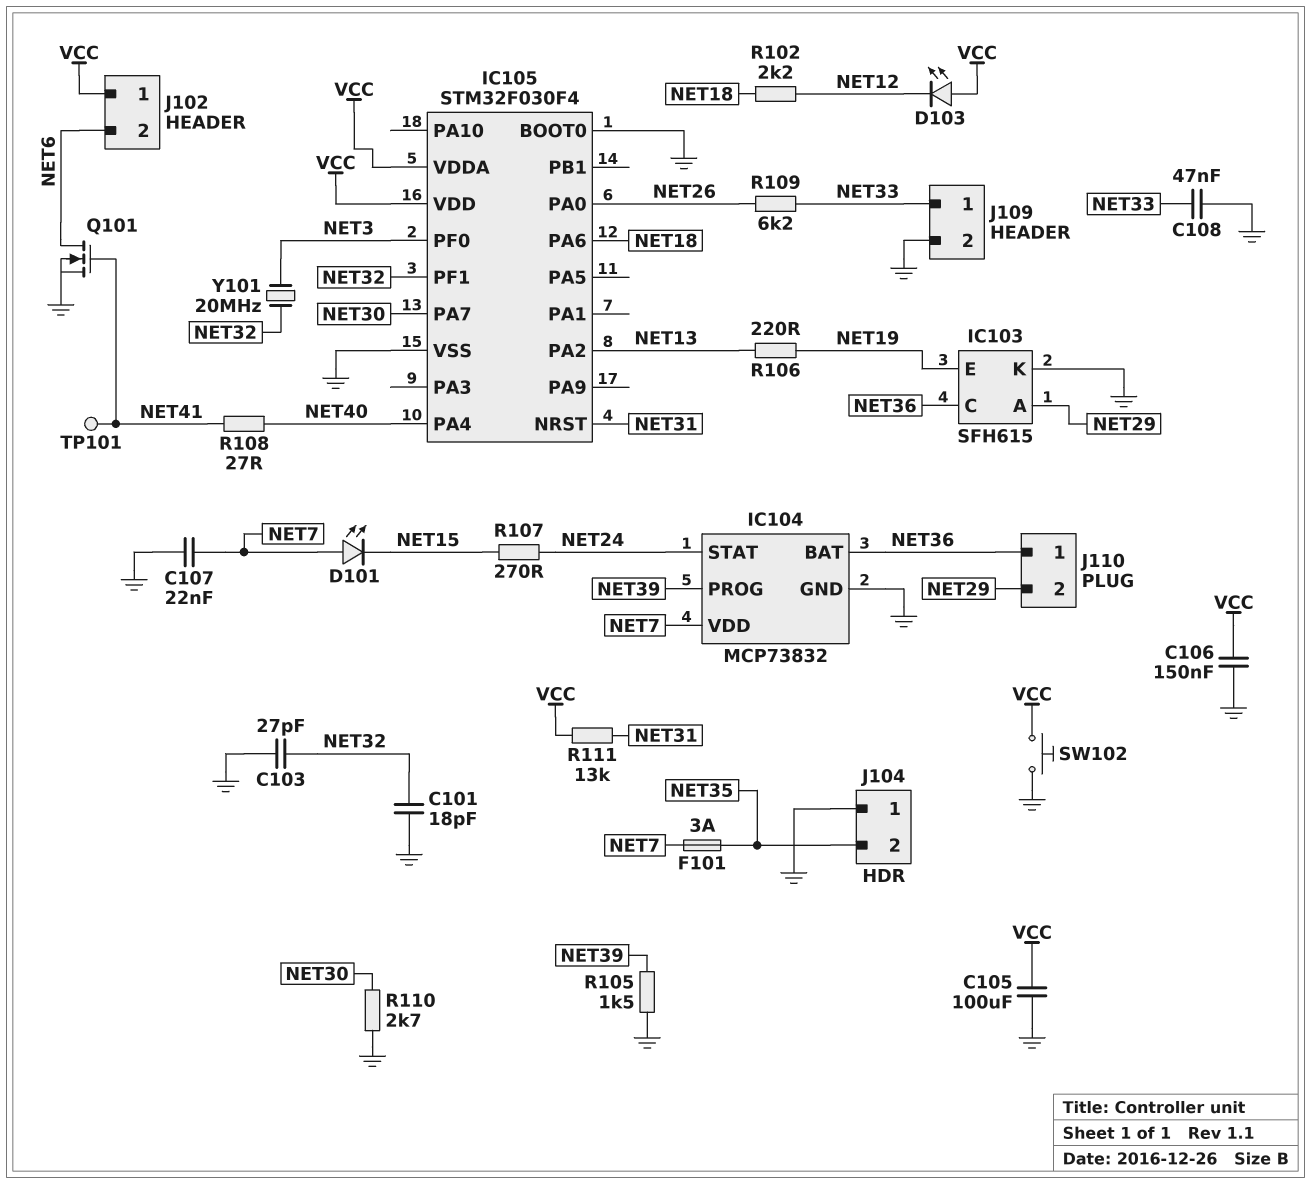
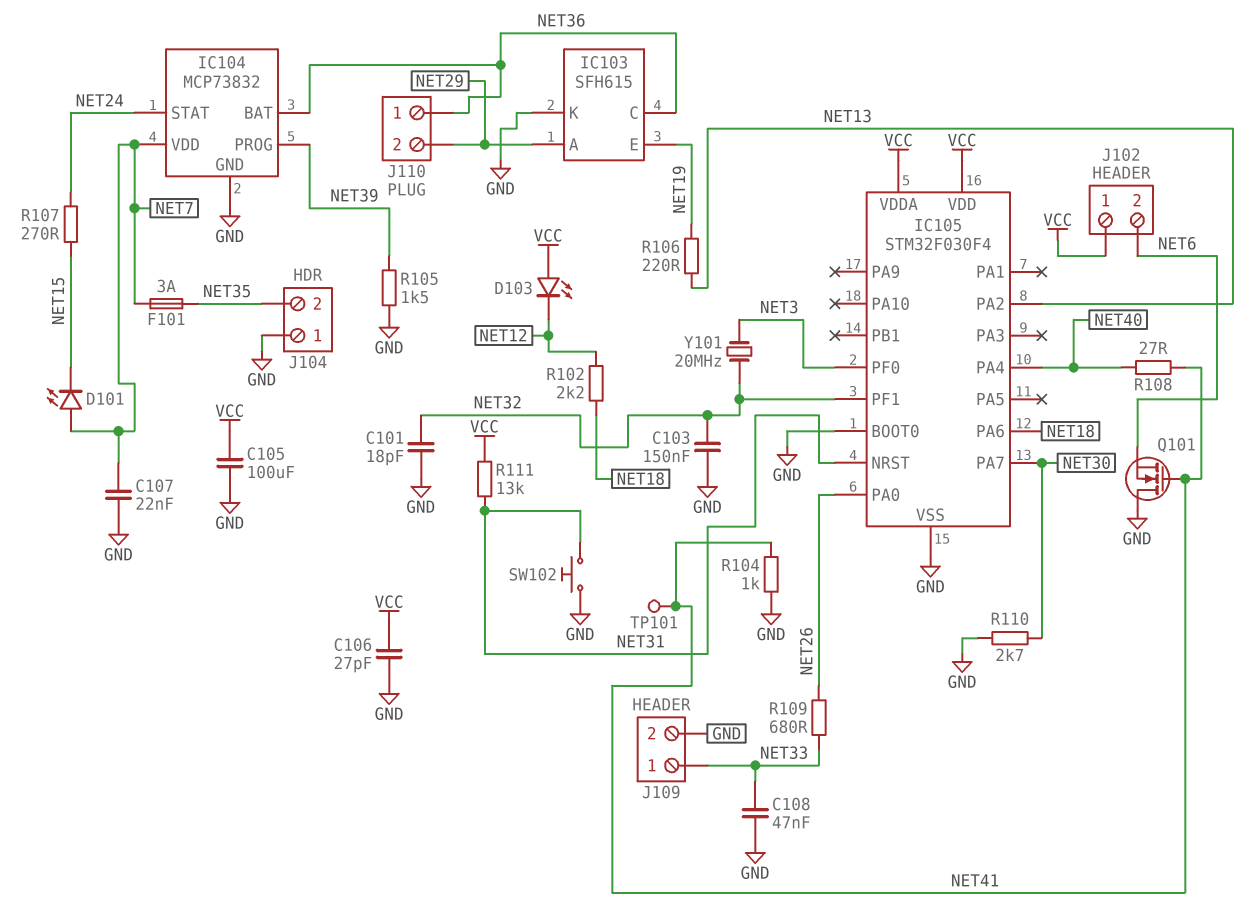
C103: 27pF (GND, NET32) -> 150nF (GND, NET32)
C106: 150nF (GND, VCC) -> 27pF (GND, VCC)
Q101: NMOS (G NET41, D NET6, S GND) -> NMOS (G NET41, D GND, S NET6)
R104: none -> 1k (GND, NET41)
R109: 6.2k (NET26, NET33) -> 680 (NET26, NET33)
SW102: button (GND, VCC) -> button (GND, NET31)

